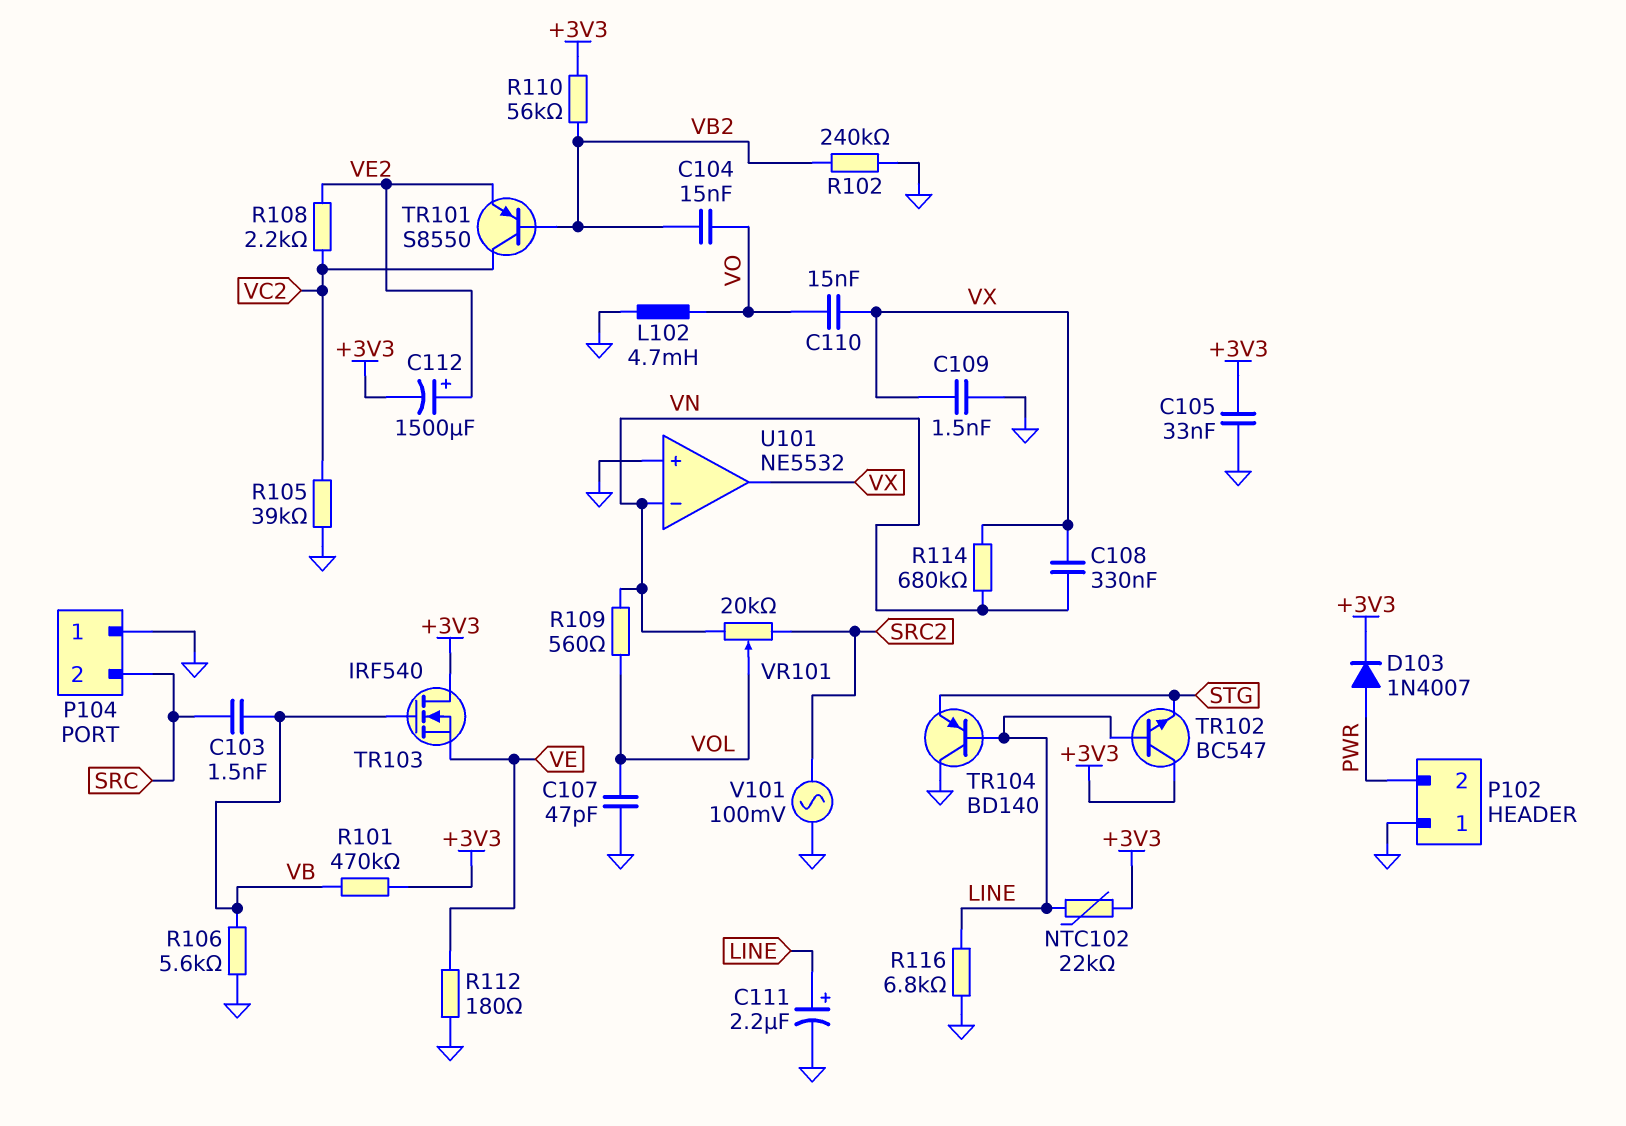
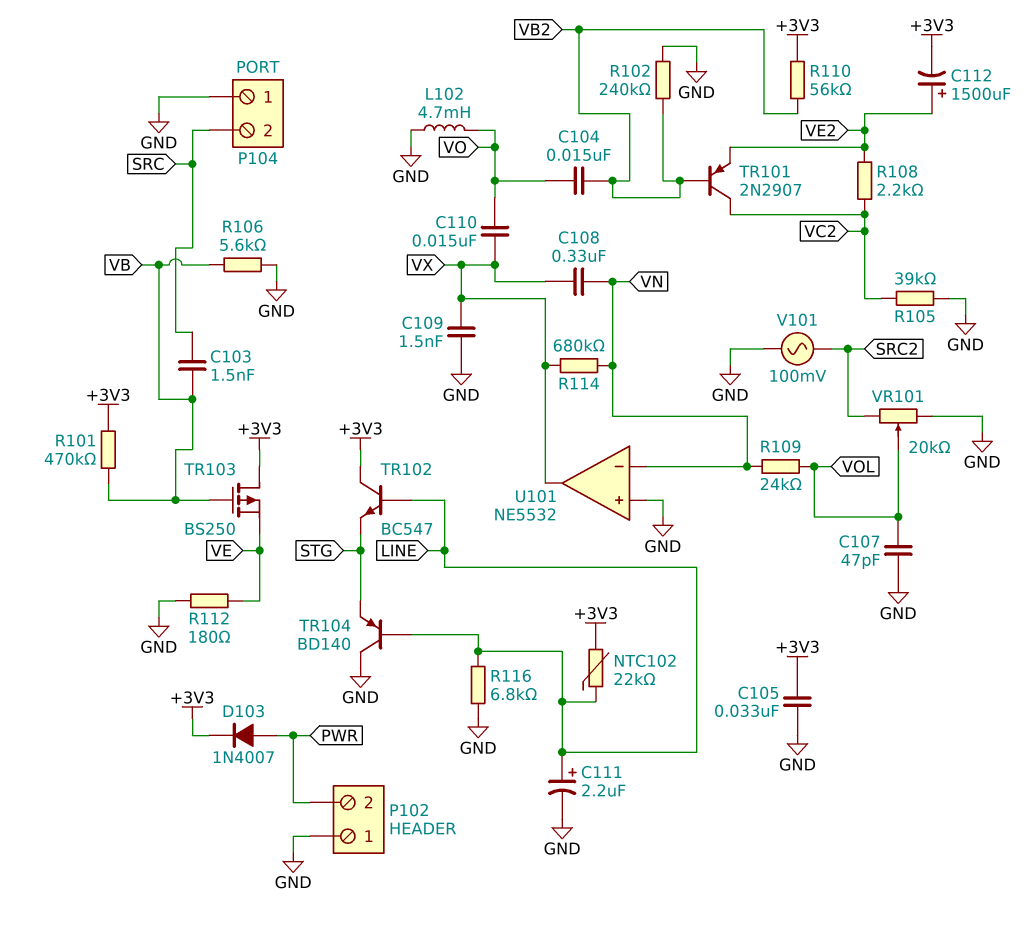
R109: 560 (VN, VOL) -> 24k (VN, VOL)
TR101: PNP S8550 (B VB2, C VC2, E VE2) -> PNP 2N2907 (B VB2, C VC2, E VE2)
TR103: NMOS IRF540 (G VB, D +3V3, S VE) -> PMOS BS250 (G VB, D +3V3, S VE)
VR101: 20k (SRC2, VN, wiper VOL) -> 20k (GND, SRC2, wiper VOL)

